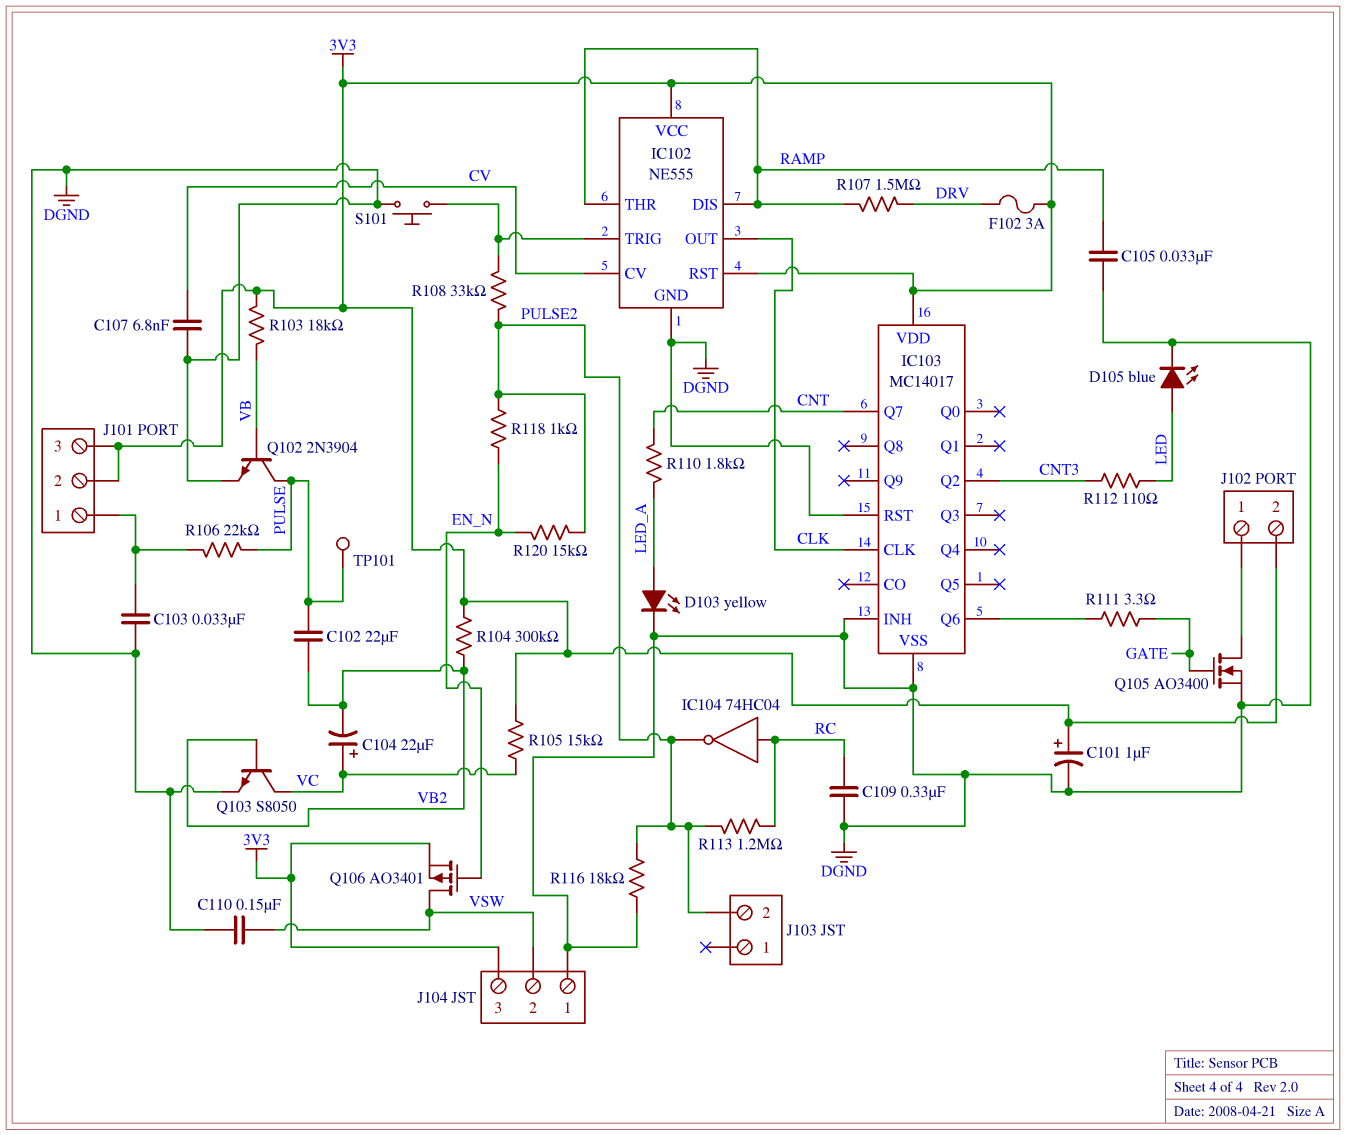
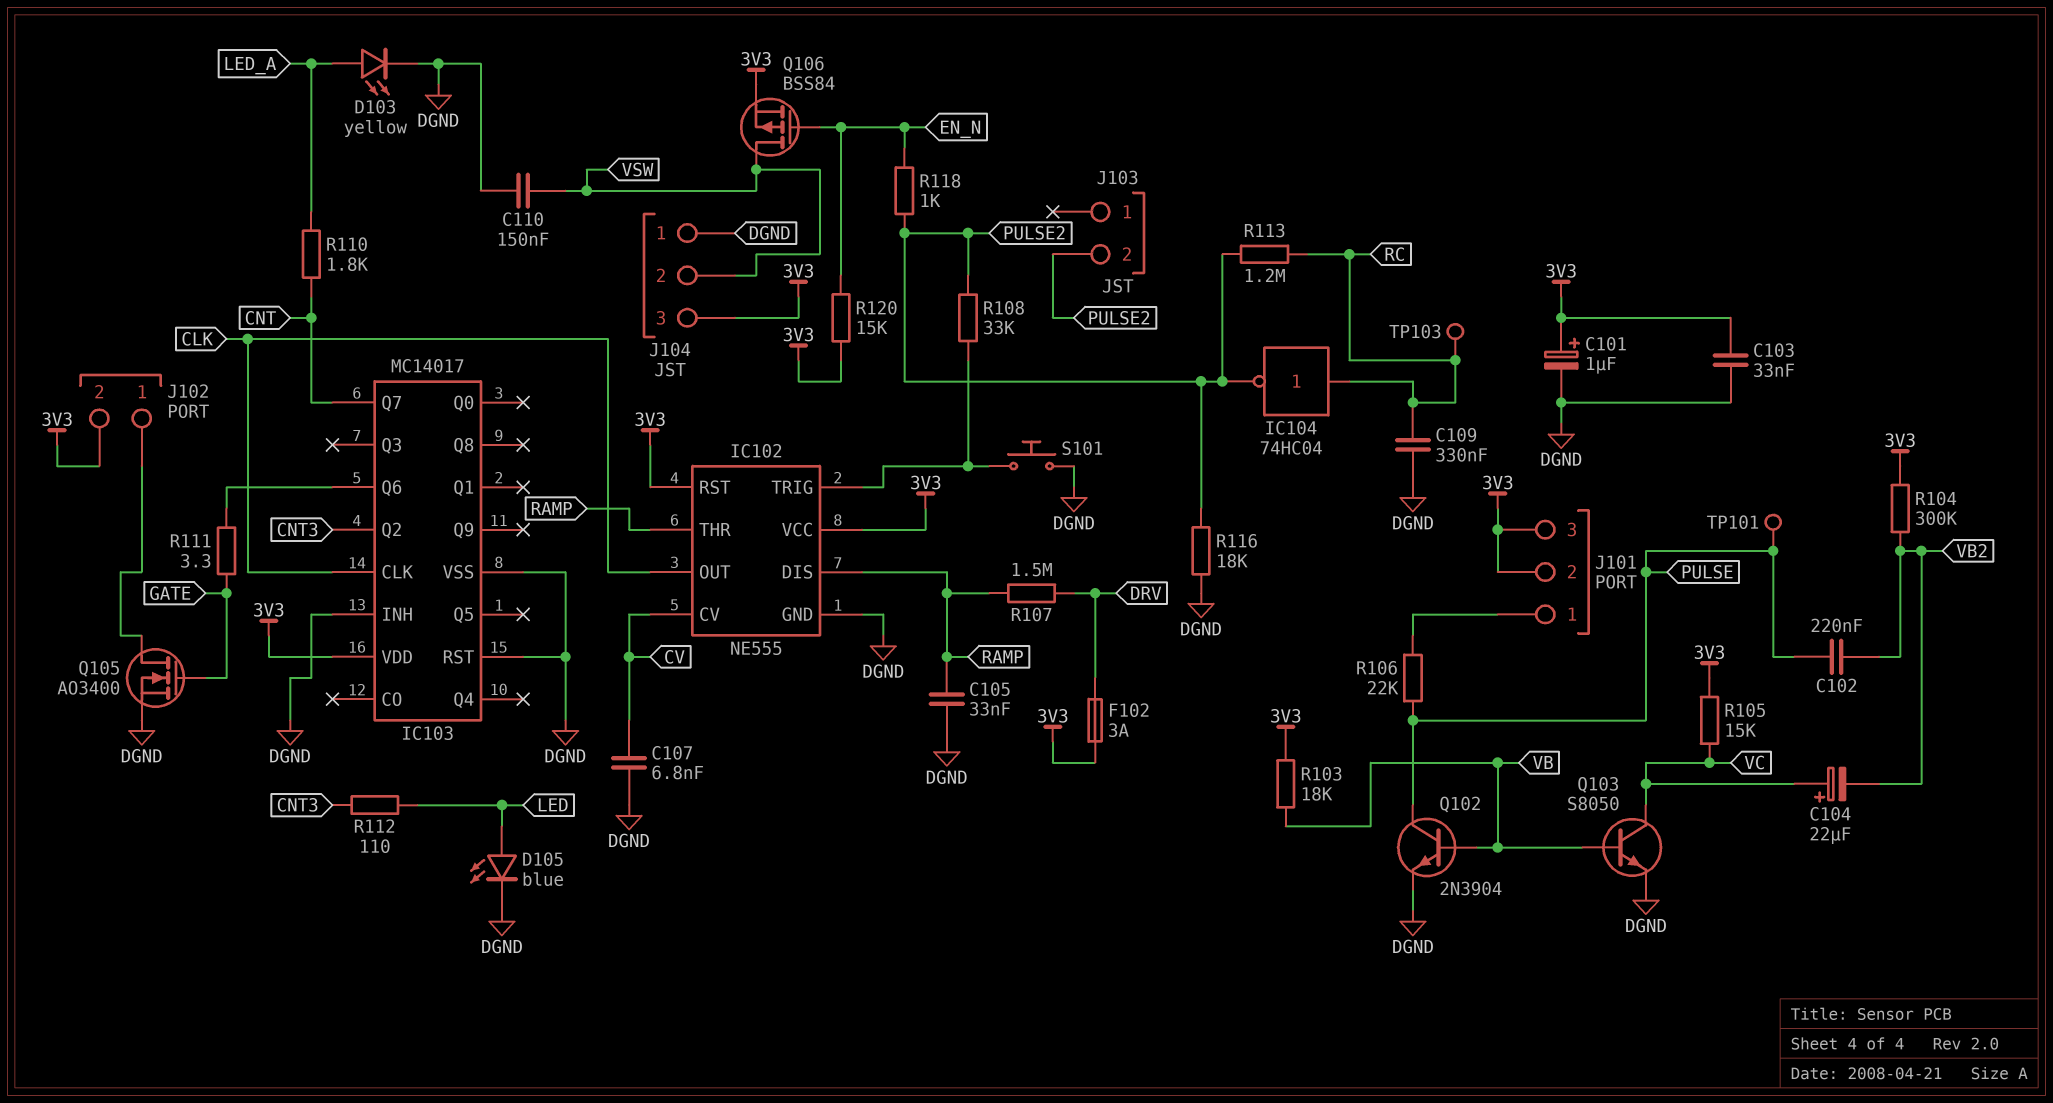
C102: 22uF (PULSE, VB2) -> 220nF (PULSE, VB2)
C103: 33nF (DGND, J101/1) -> 33nF (3V3, DGND)
Q103: NPN S8050 (B VB2, C VC, E DGND) -> NPN S8050 (B VB, C VC, E DGND)
Q106: PMOS AO3401 (G EN_N, D VSW, S 3V3) -> PMOS BSS84 (G EN_N, D VSW, S 3V3)
R120: 15k (EN_N, PULSE2) -> 15k (3V3, EN_N)
TP103: none -> test point (RC)

